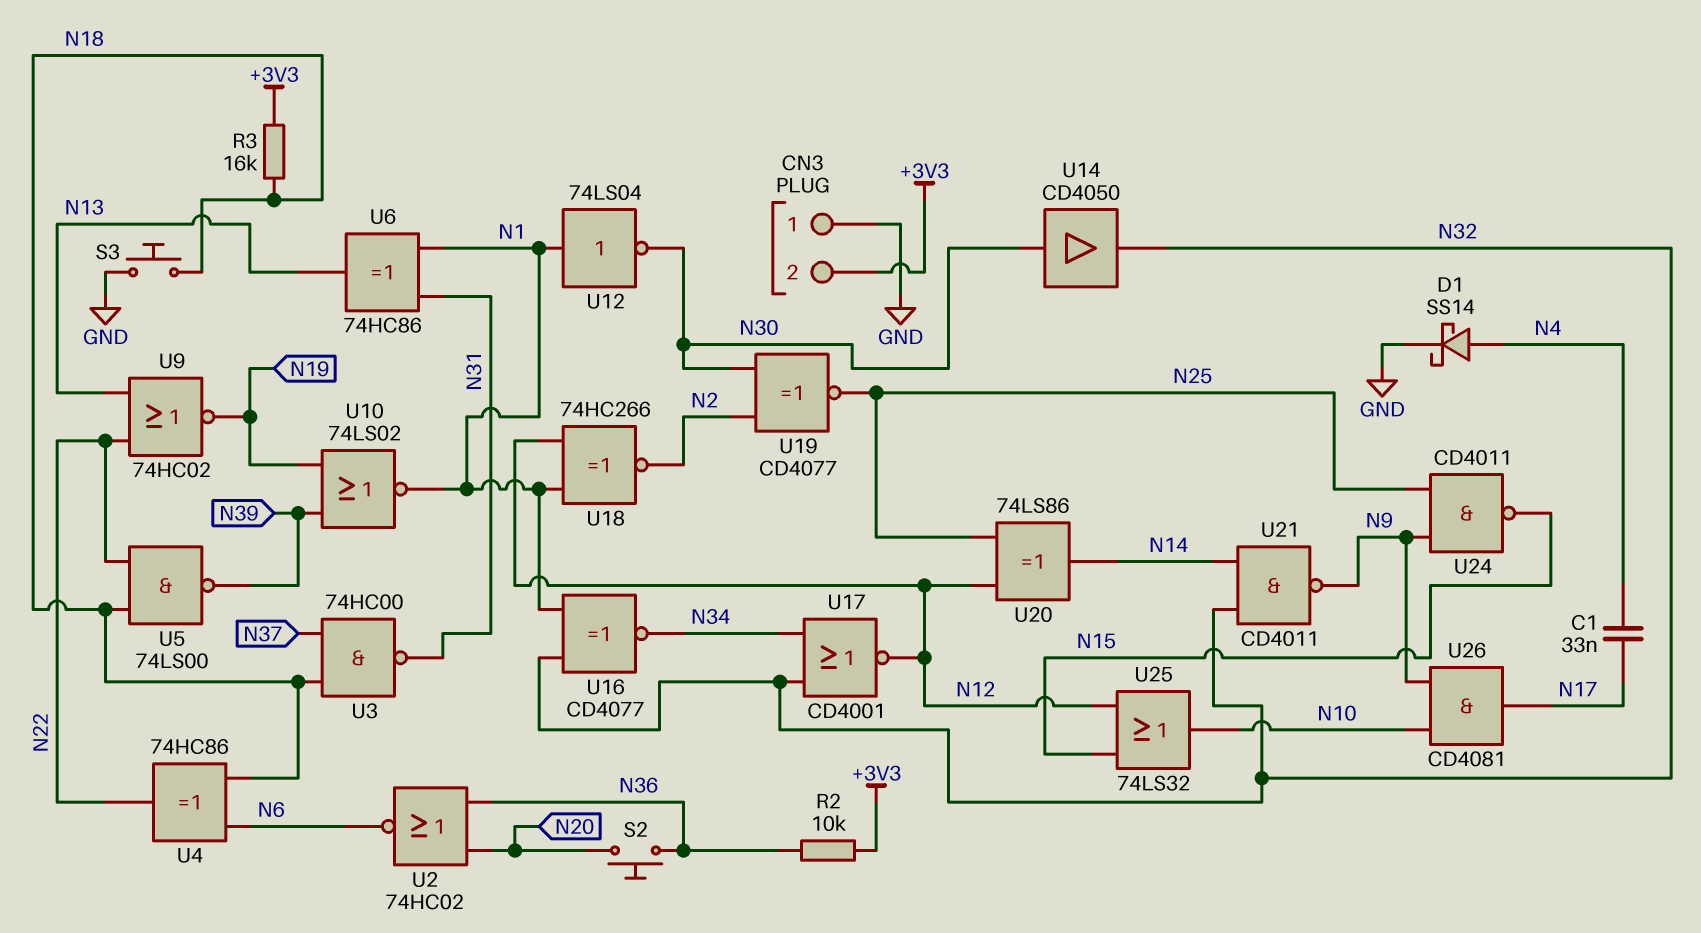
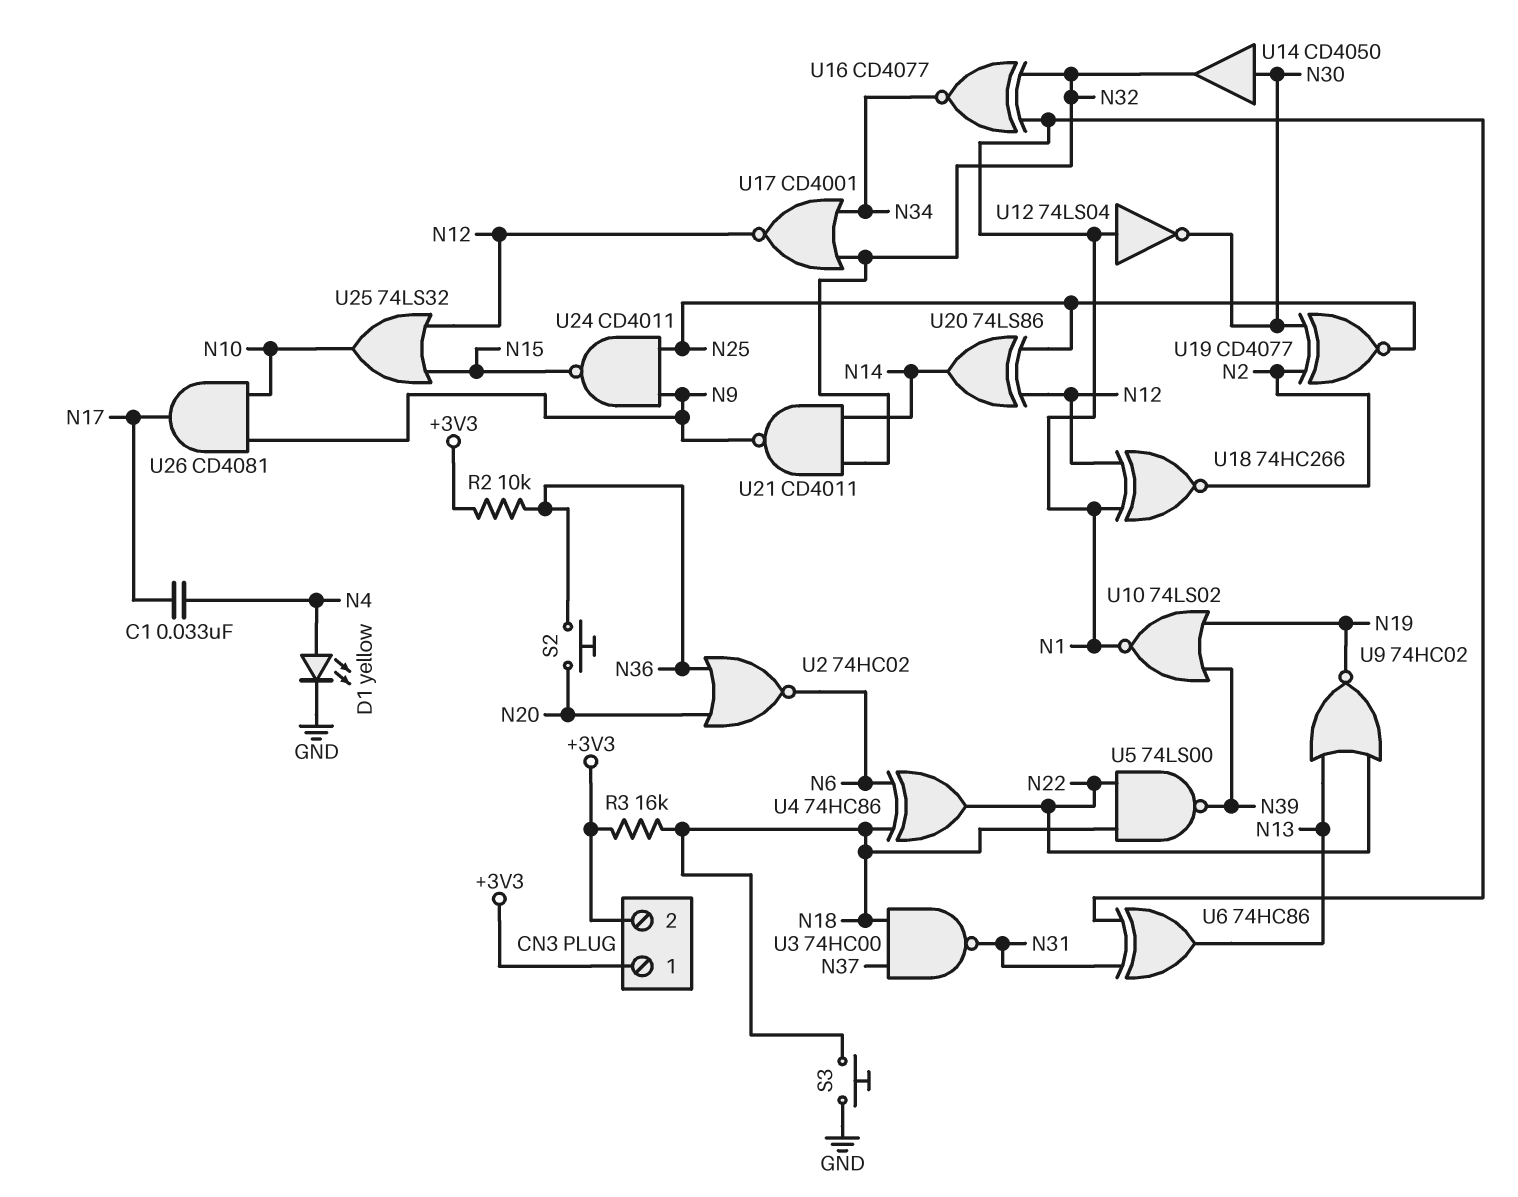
CN3 pin 1: GND -> +3V3
D1: schottky SS14 (A N4, K GND) -> LED yellow (A N4, K GND)

